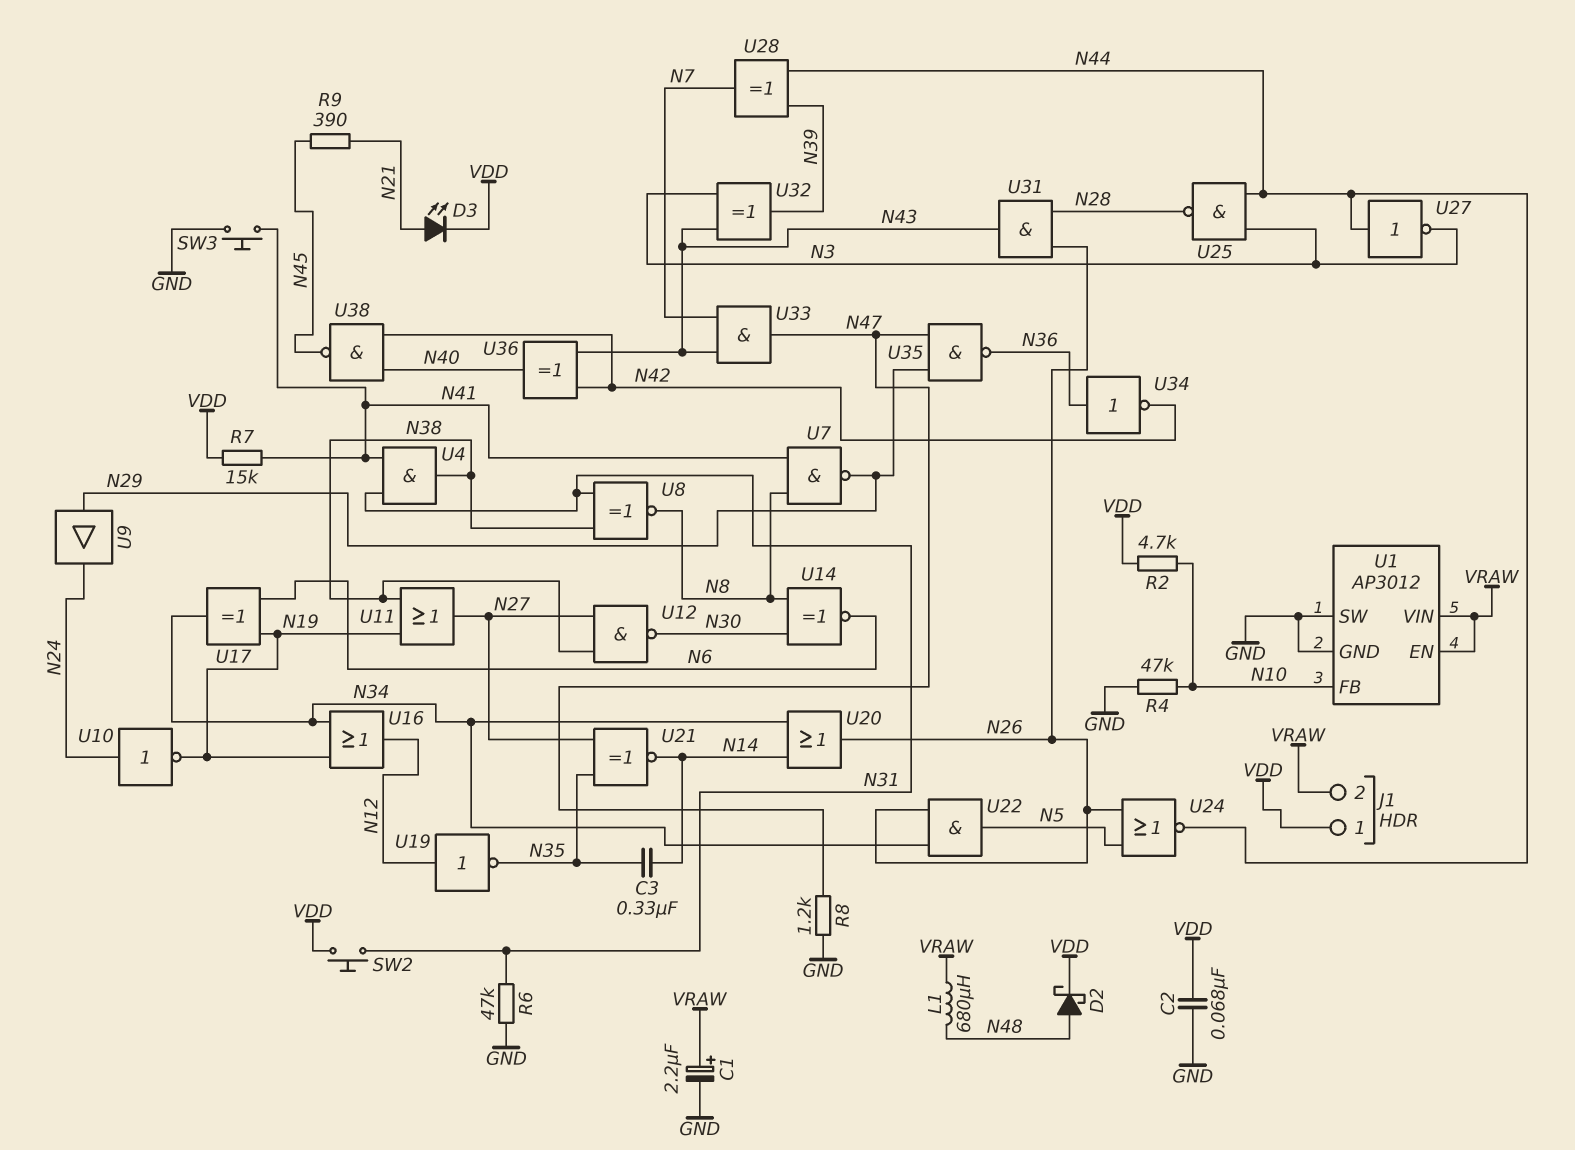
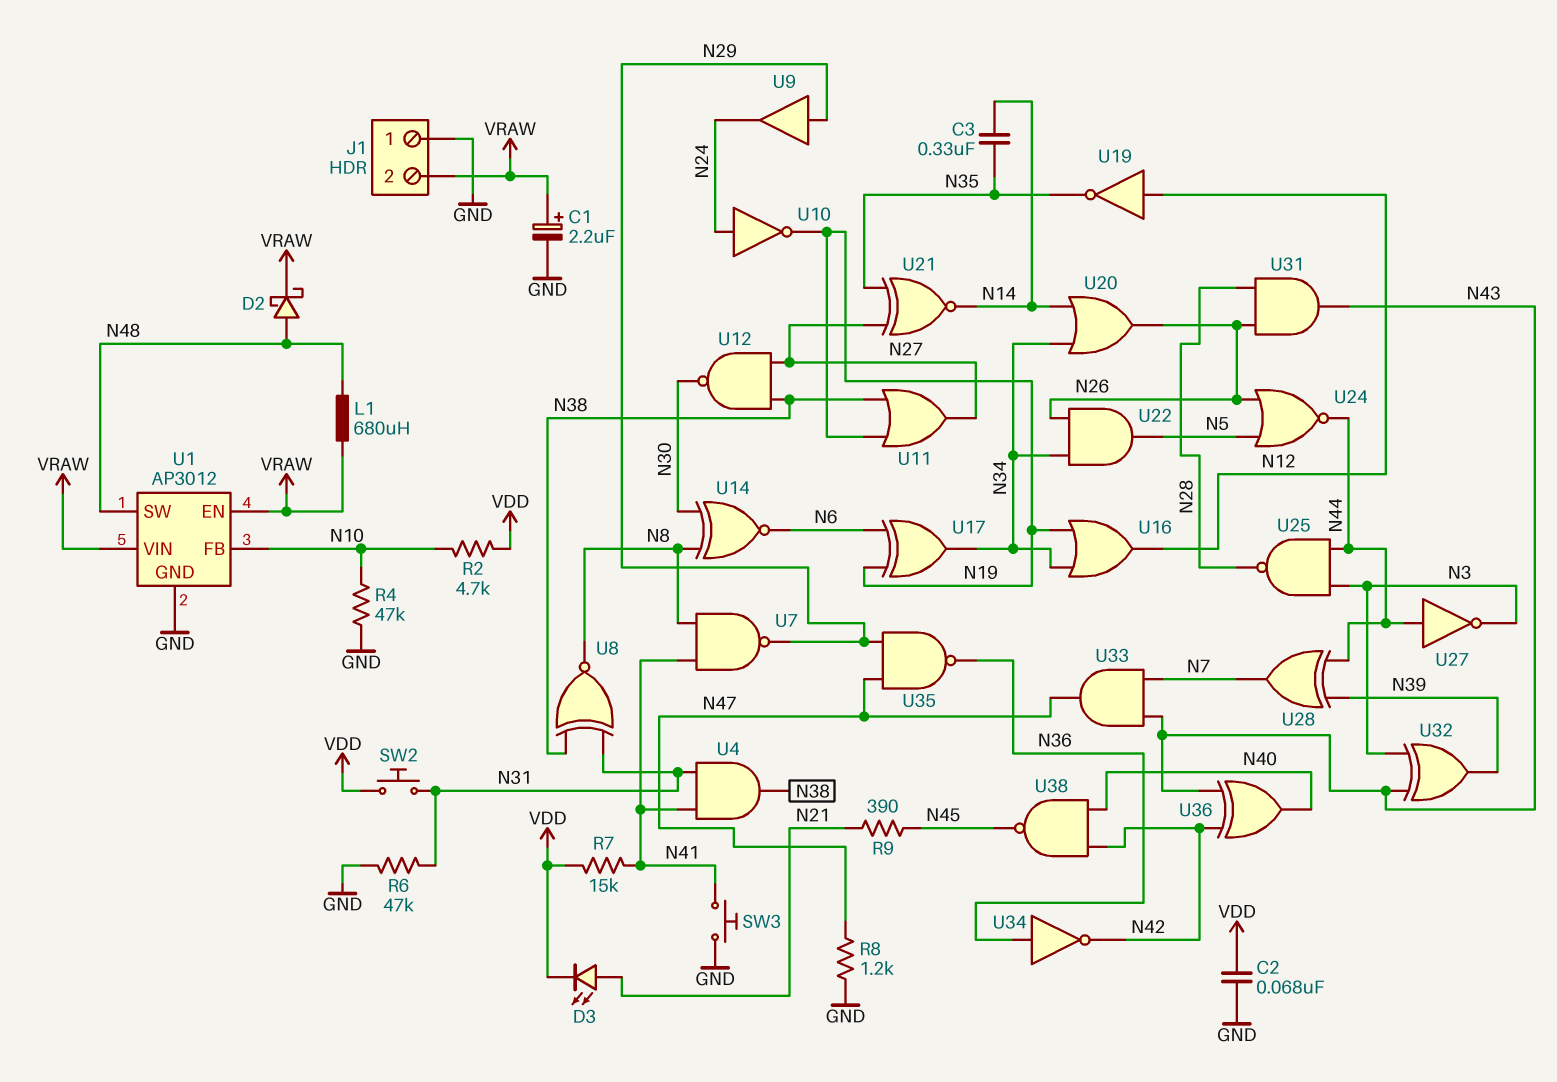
D2: schottky (A N48, K VDD) -> schottky (A N48, K VRAW)
J1 pin 1: VDD -> GND
U1 pin SW: GND -> N48

